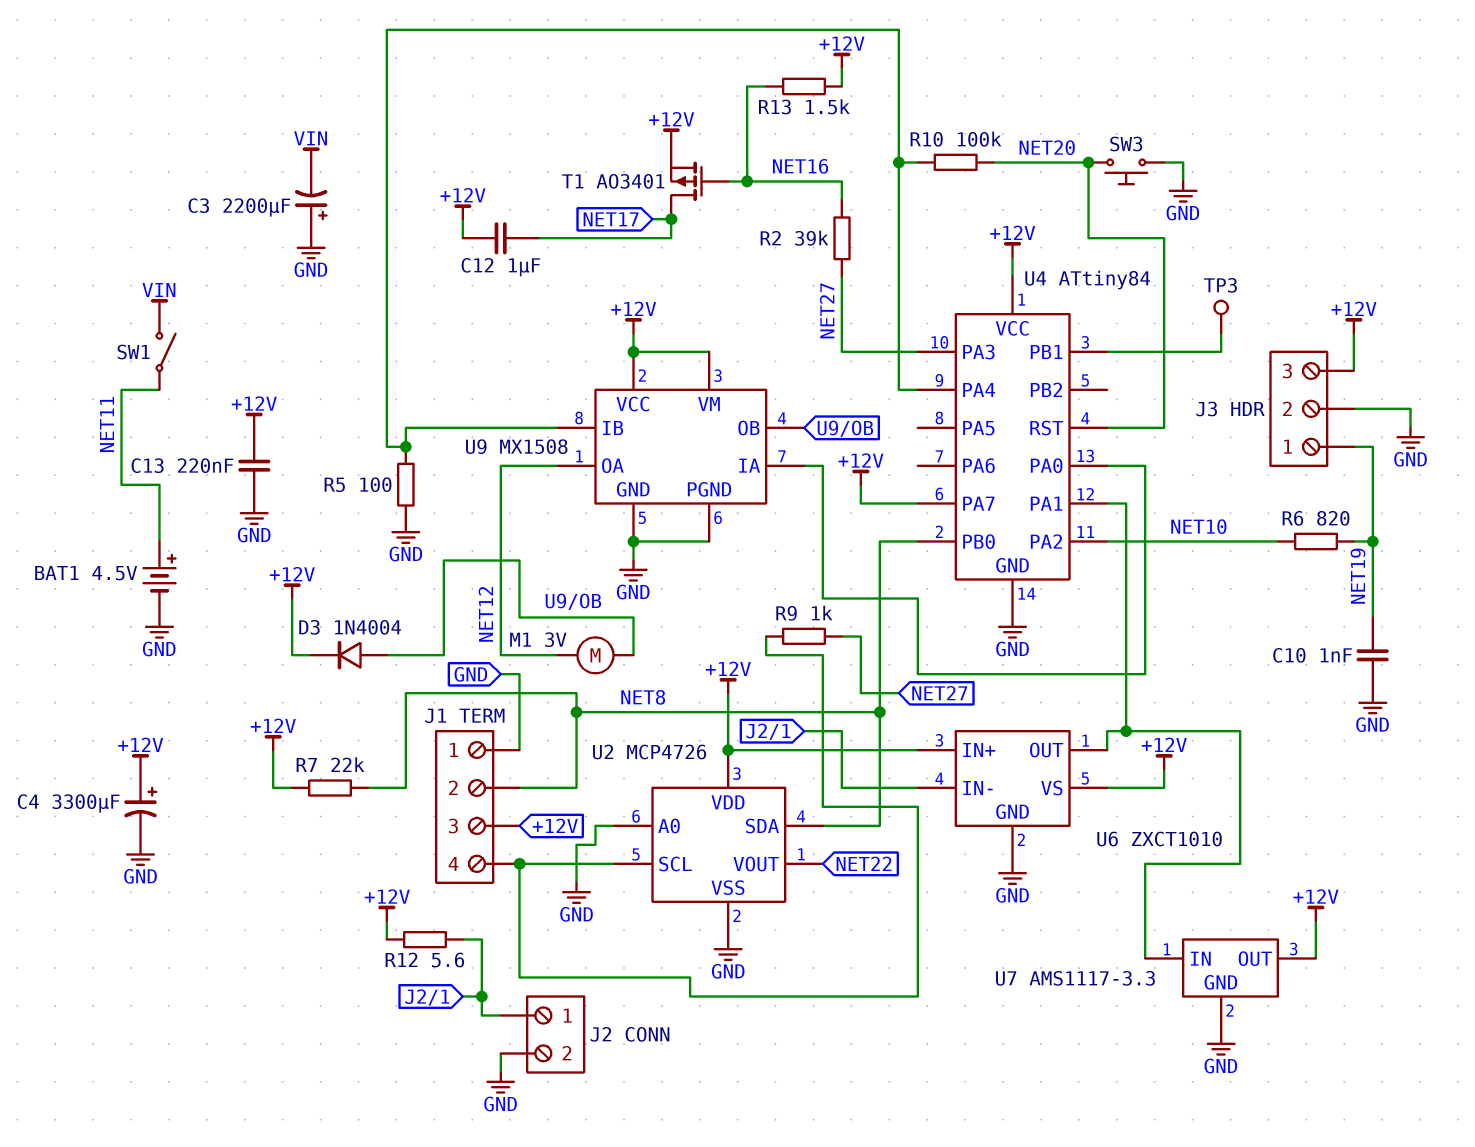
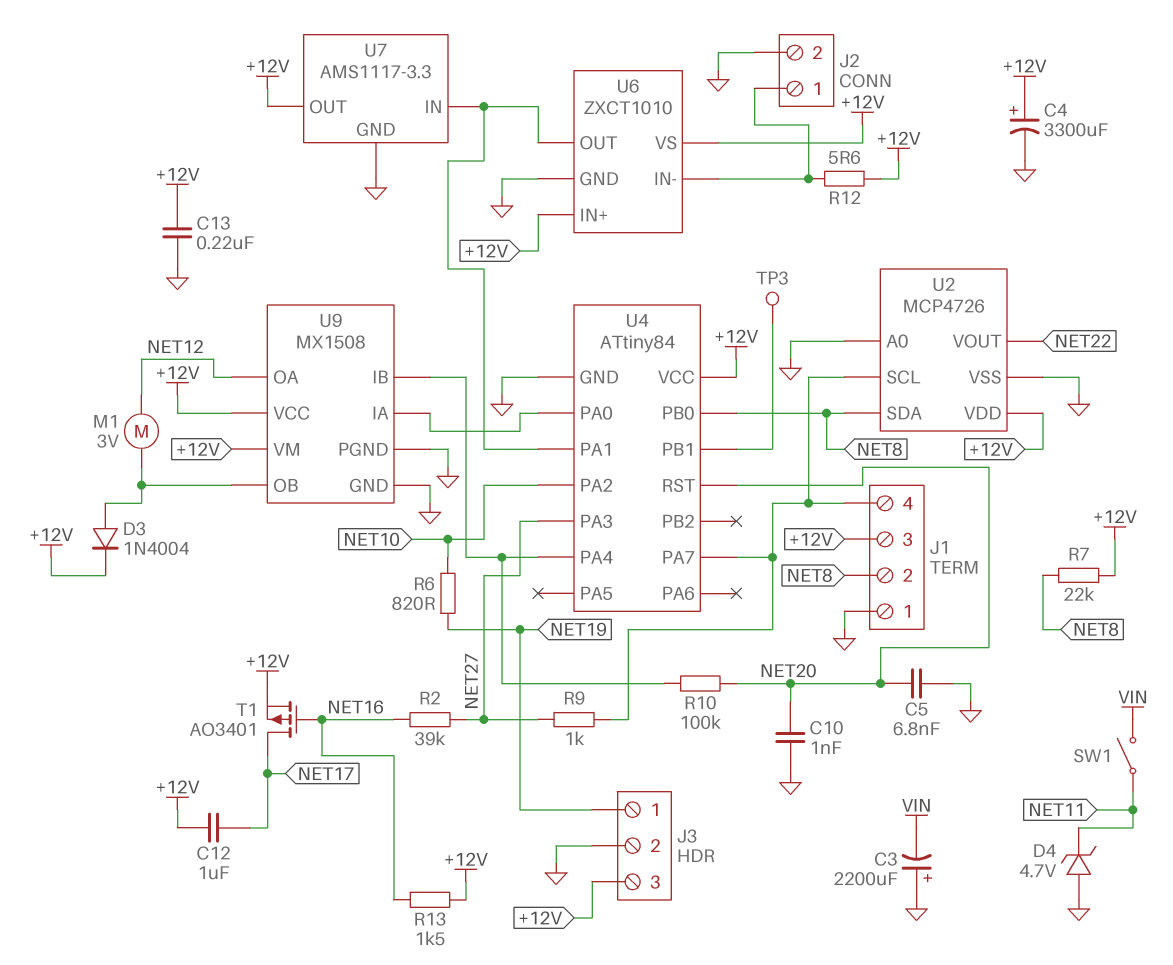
BAT1: 4.5V (plus NET11, minus GND) -> none
C5: none -> 6.8nF (GND, NET20)
C10: 1nF (GND, NET19) -> 1nF (GND, NET20)
D4: none -> zener 4.7V (A GND, K NET11)
R5: 100 (GND, U4/PA4) -> none
SW3: button (GND, NET20) -> none
U4 pin PA7: +12V -> J1/4

